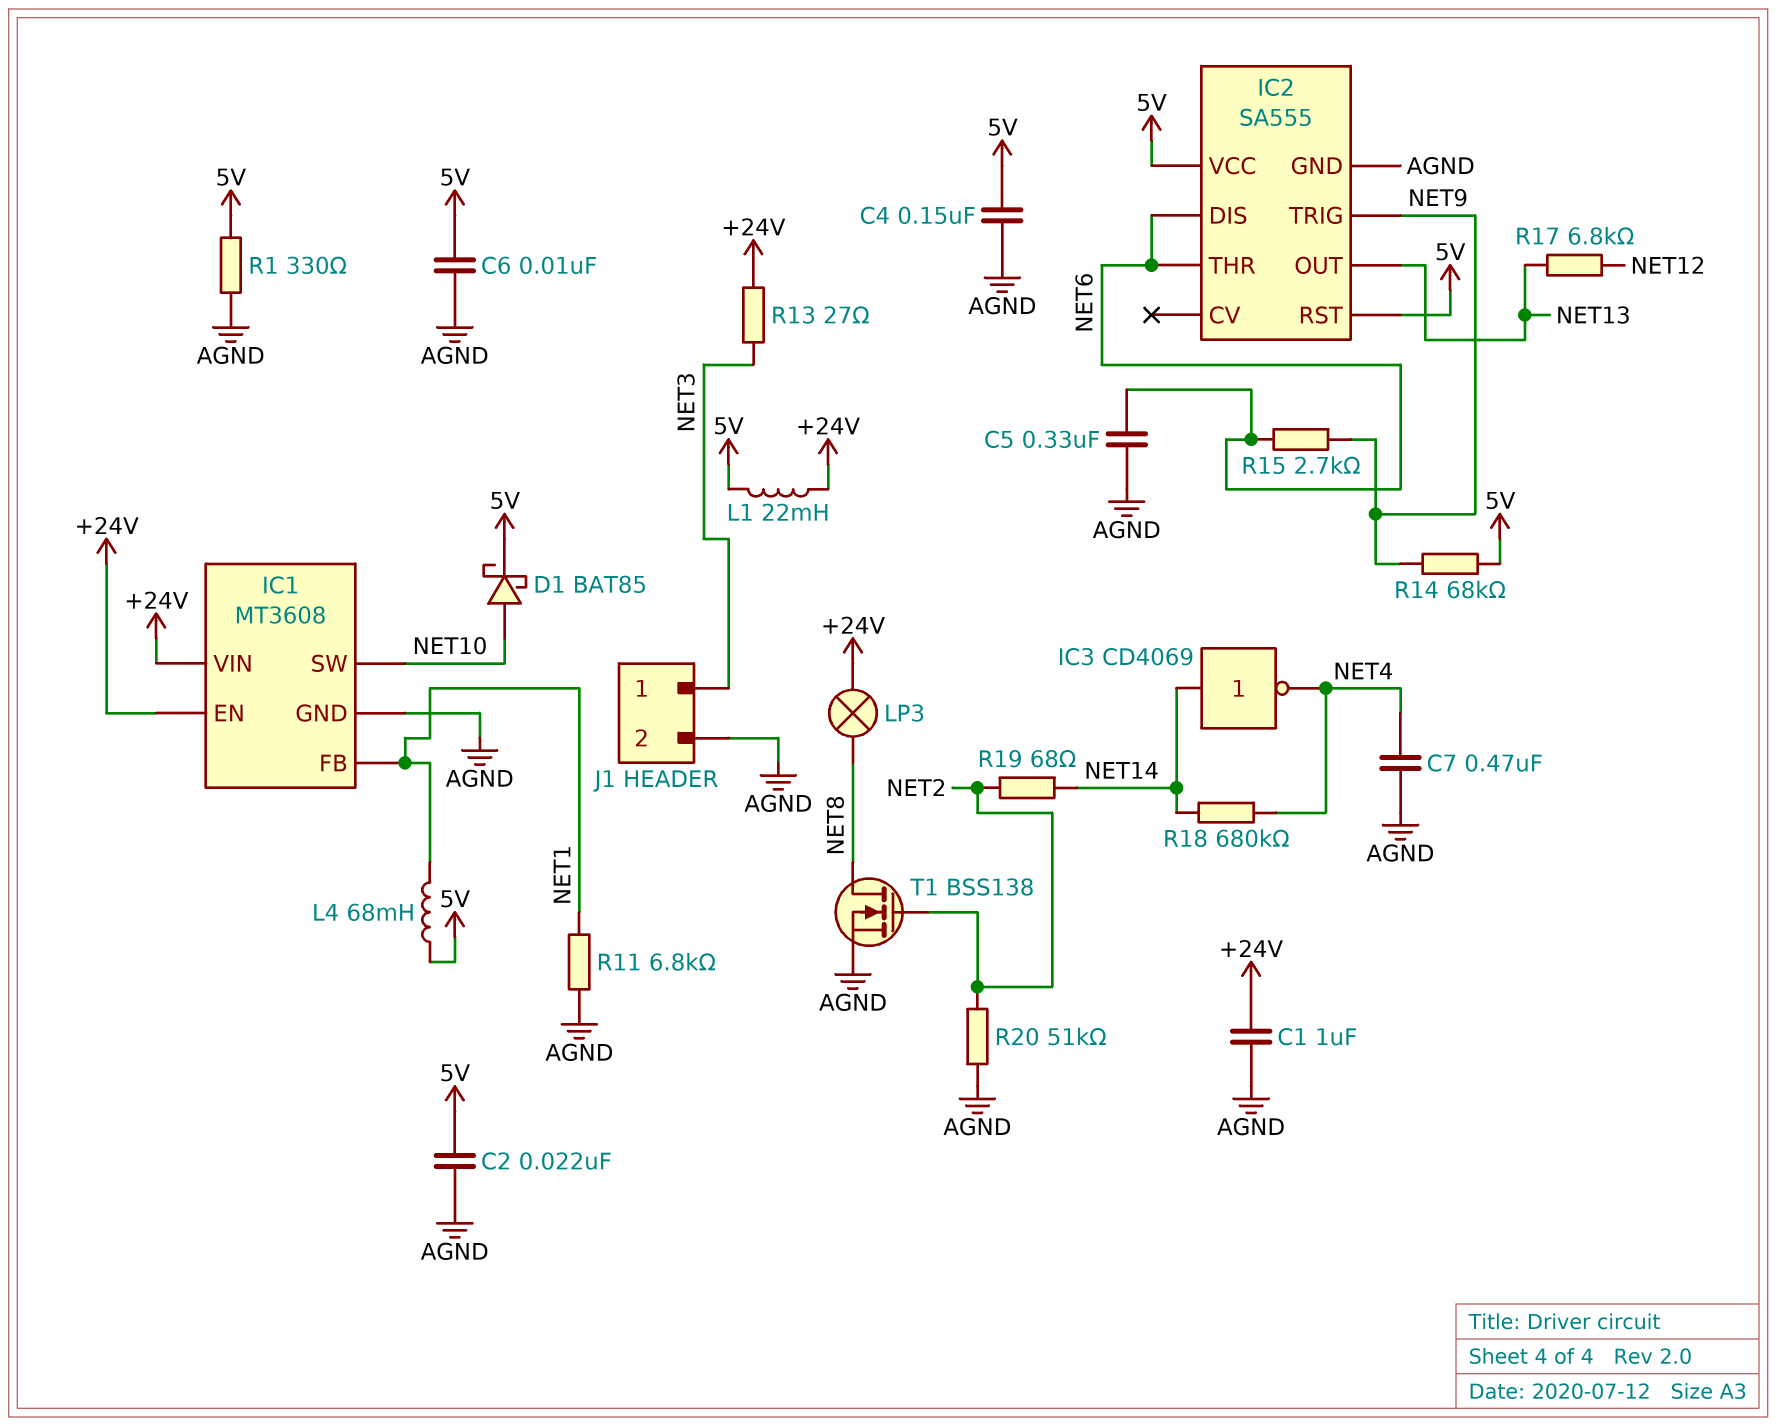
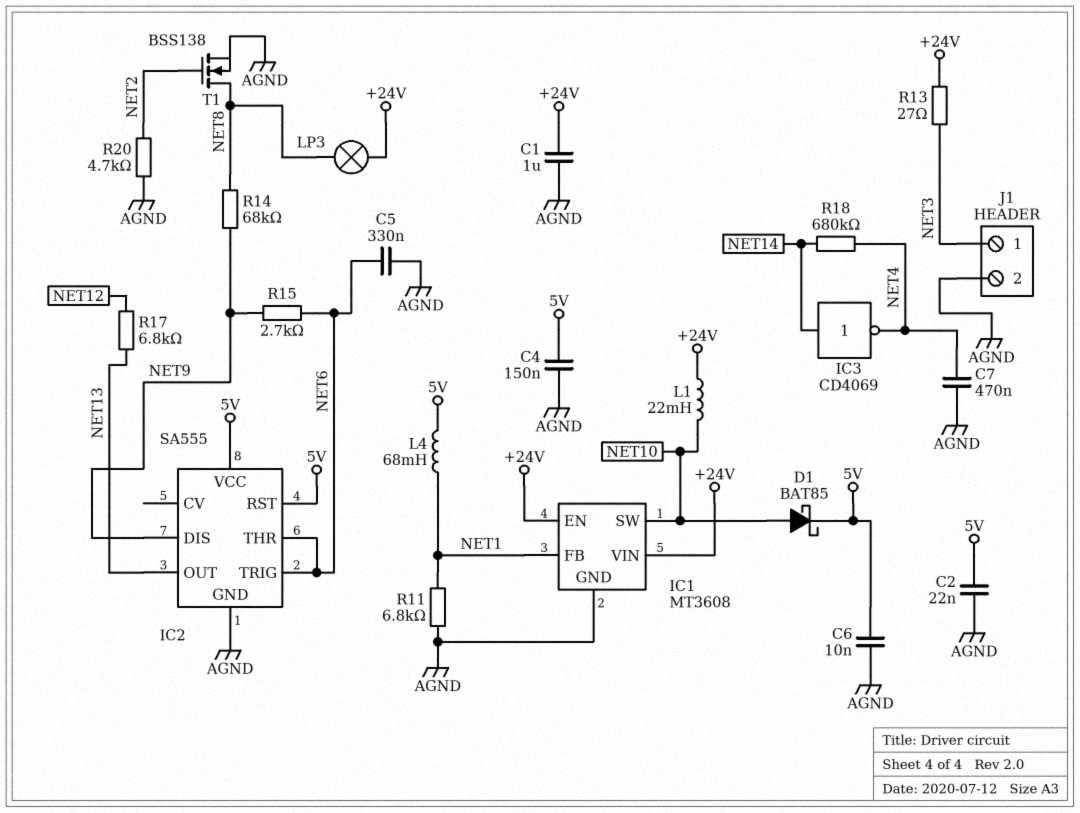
IC2 pin DIS: NET6 -> NET9
IC2 pin TRIG: NET9 -> NET6
L1: 22mH (+24V, 5V) -> 22mH (+24V, NET10)
R1: 330 (5V, AGND) -> none
R14: 68k (5V, NET9) -> 68k (NET8, NET9)
R19: 68 (NET2, NET14) -> none
R20: 51k (AGND, NET2) -> 4.7k (AGND, NET2)

